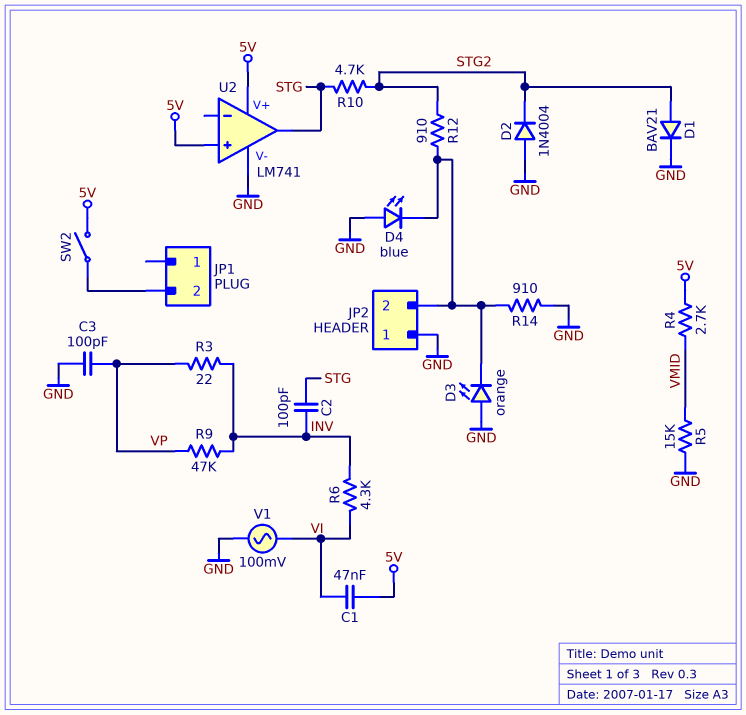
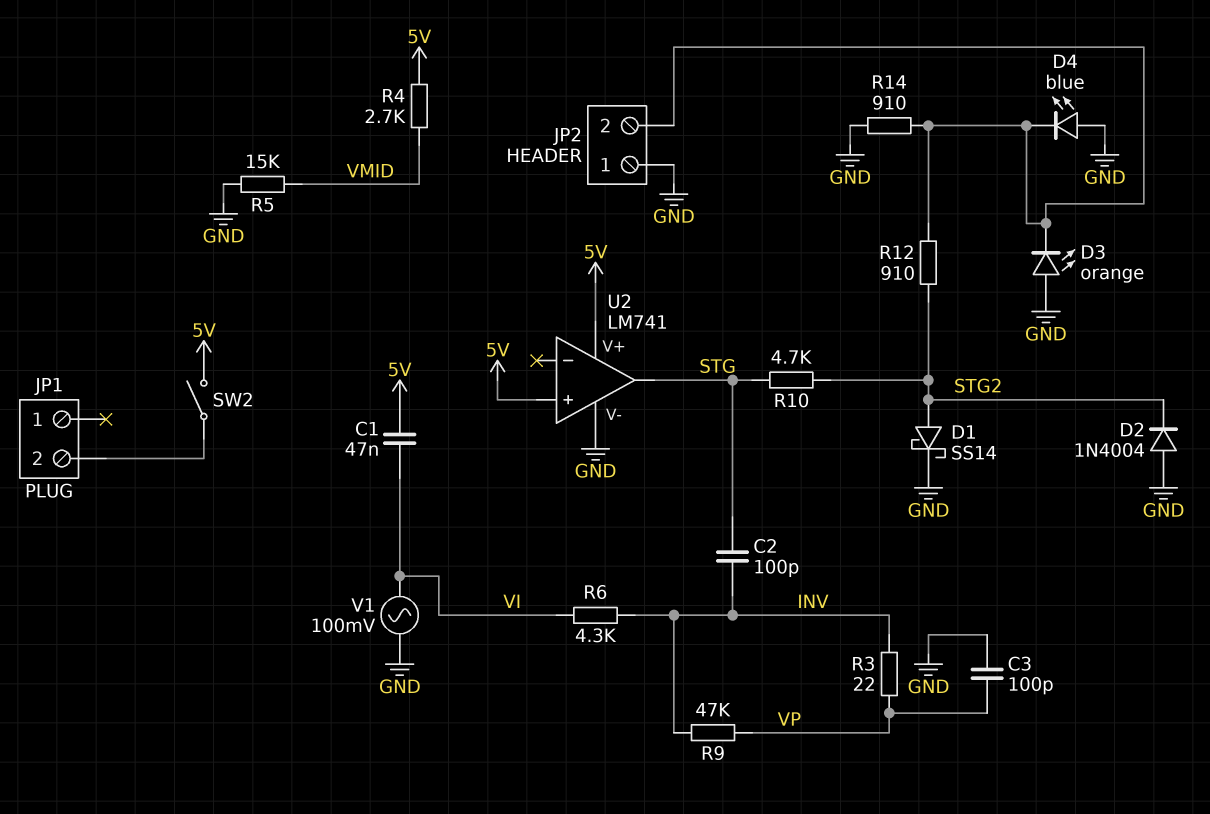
D1: diode BAV21 (A STG2, K GND) -> schottky SS14 (A STG2, K GND)

